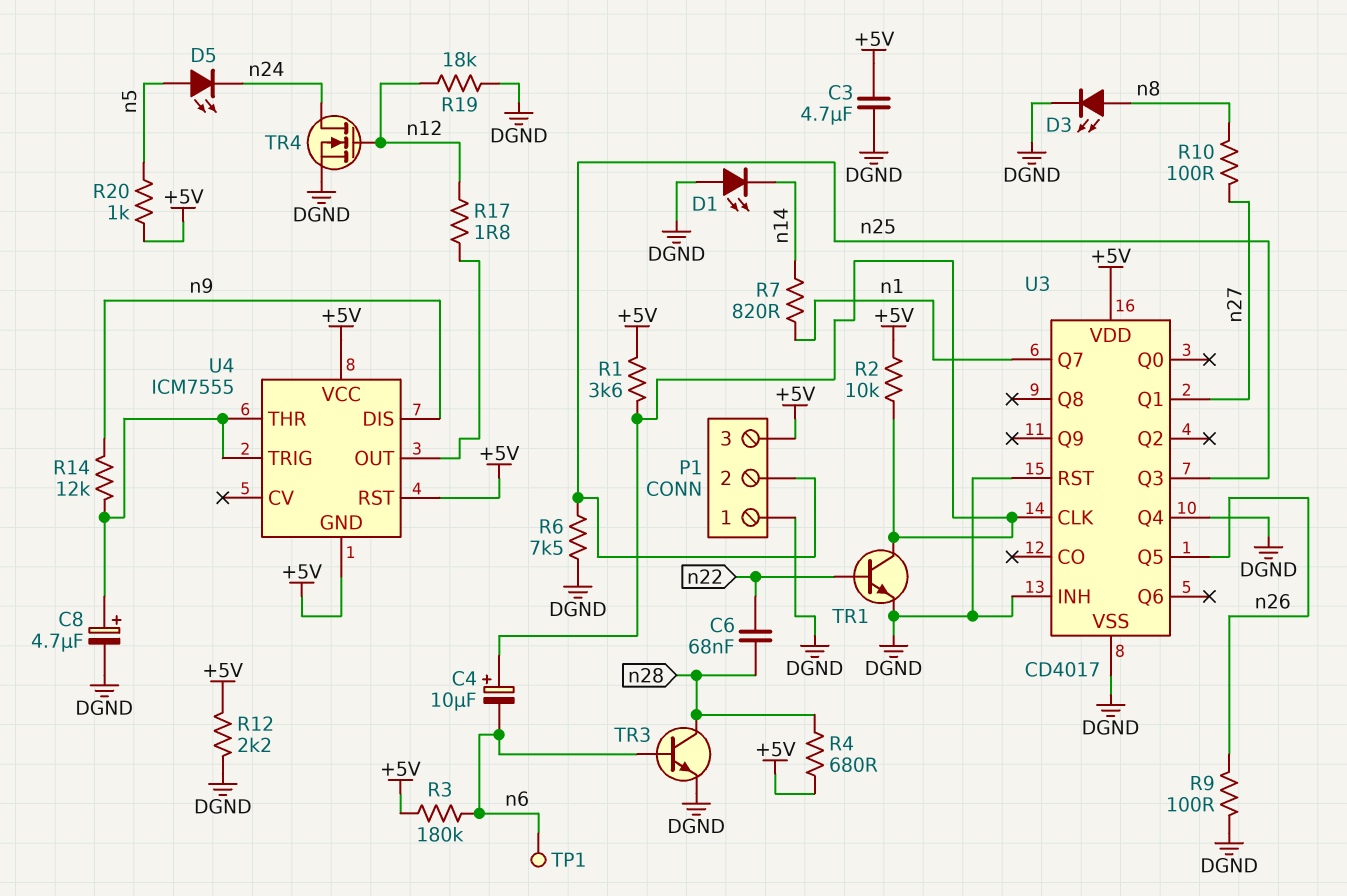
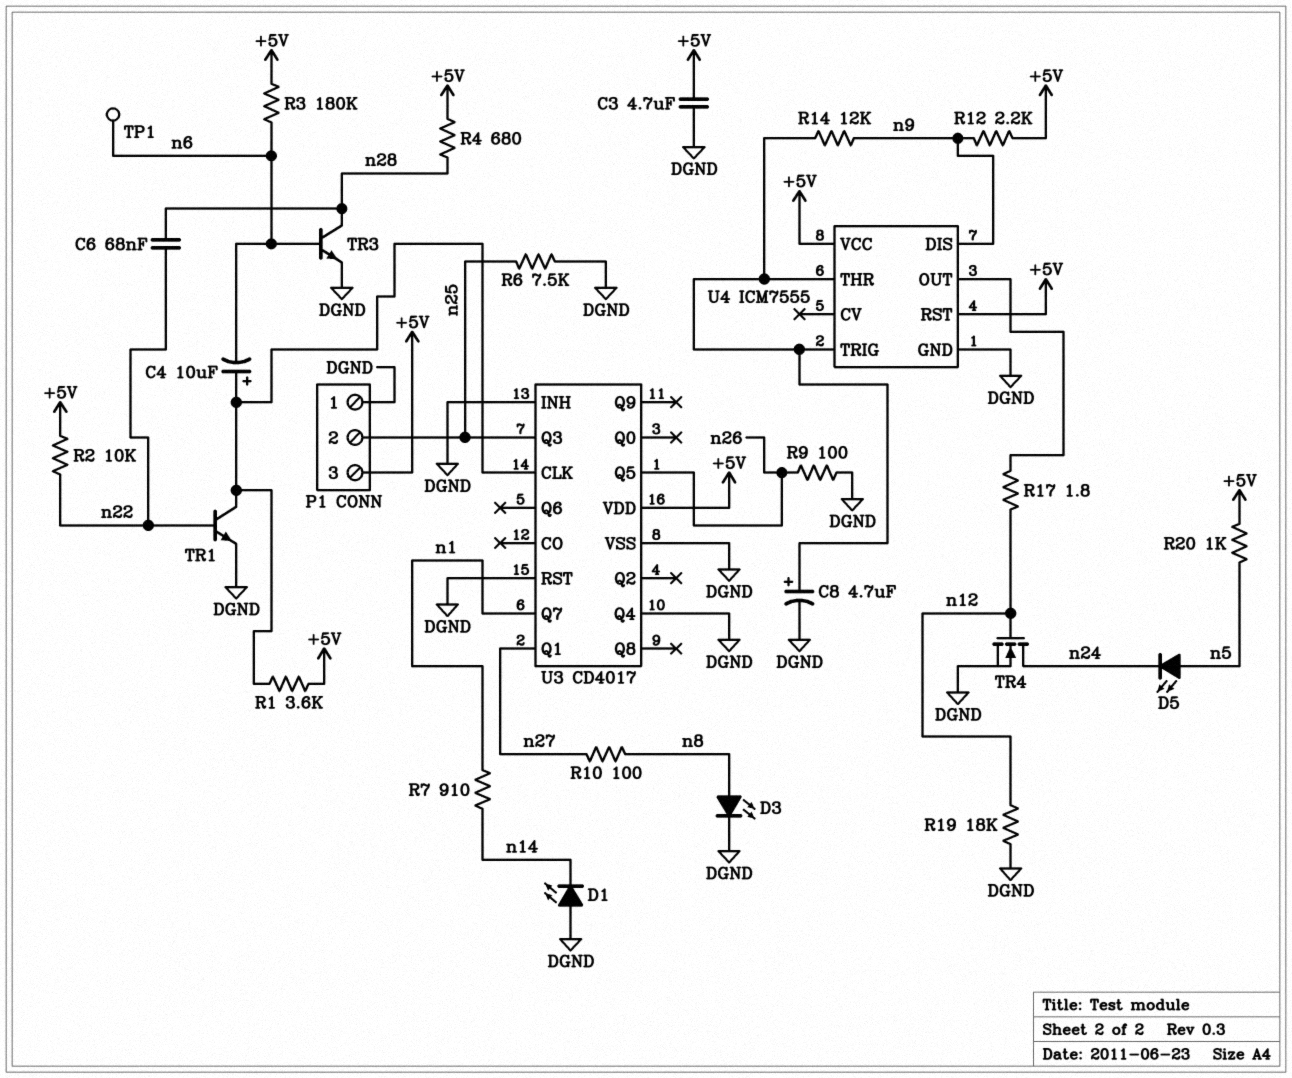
R2: 10k (+5V, U3/CLK) -> 10k (+5V, n22)
R7: 820 (n1, n14) -> 910 (n1, n14)
R12: 2.2k (+5V, DGND) -> 2.2k (+5V, n9)
U4 pin GND: +5V -> DGND

